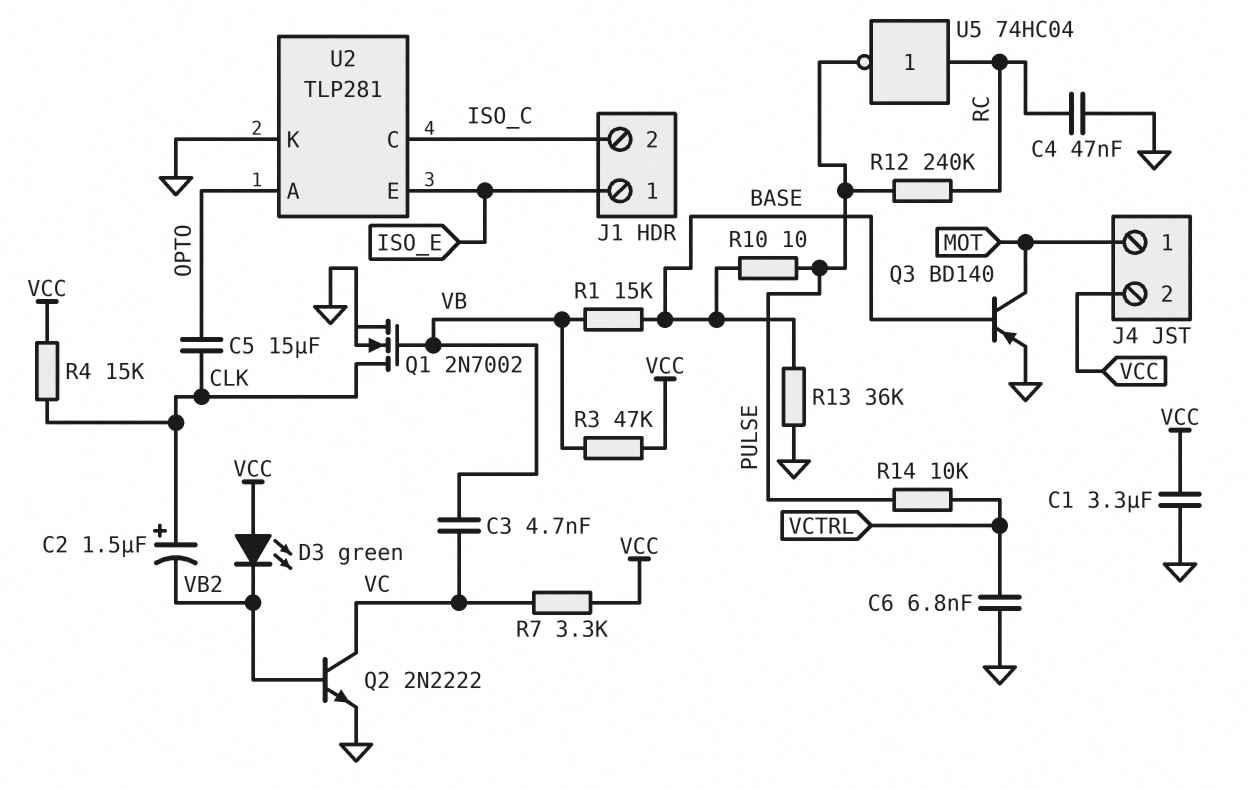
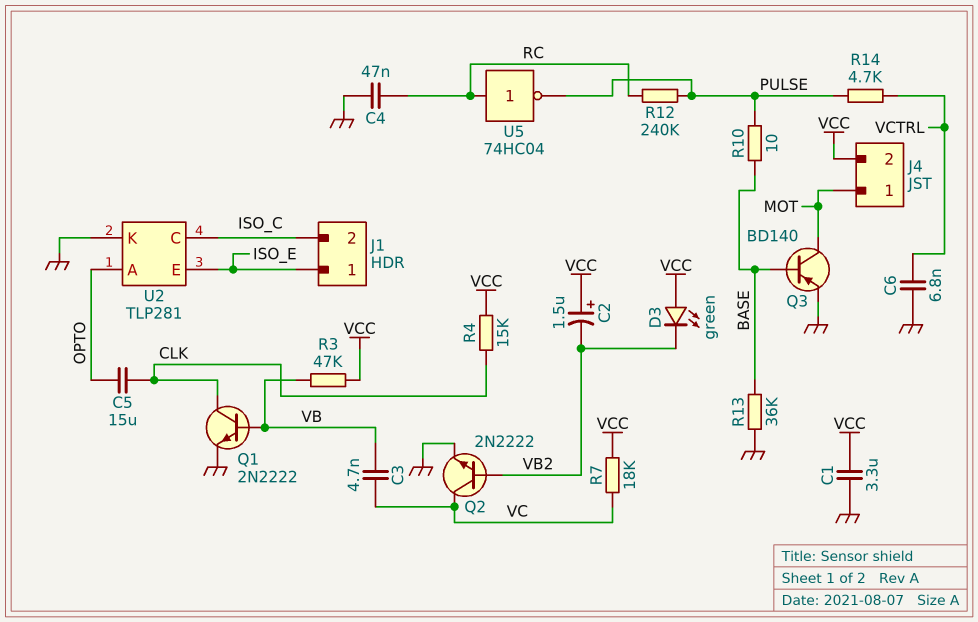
C2: 1.5uF (plus CLK, minus VB2) -> 1.5uF (plus VCC, minus VB2)
Q1: NMOS 2N7002 (G VB, D CLK, S GND) -> NPN 2N2222 (B VB, C CLK, E GND)
R1: 15k (BASE, VB) -> none
R7: 3.3k (VC, VCC) -> 18k (VC, VCC)
R14: 10k (PULSE, VCTRL) -> 4.7k (PULSE, VCTRL)

